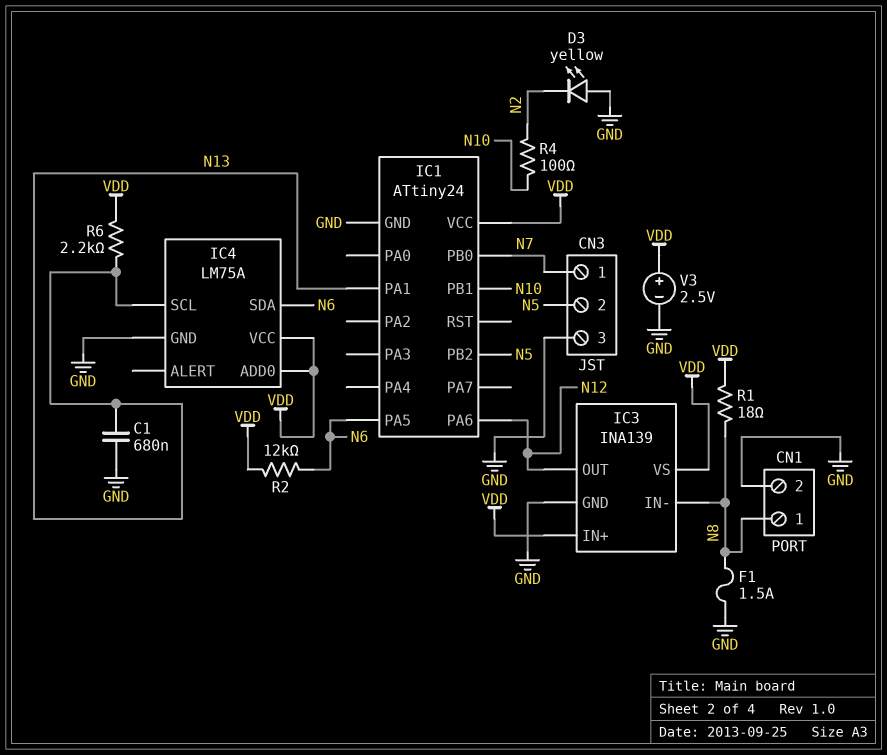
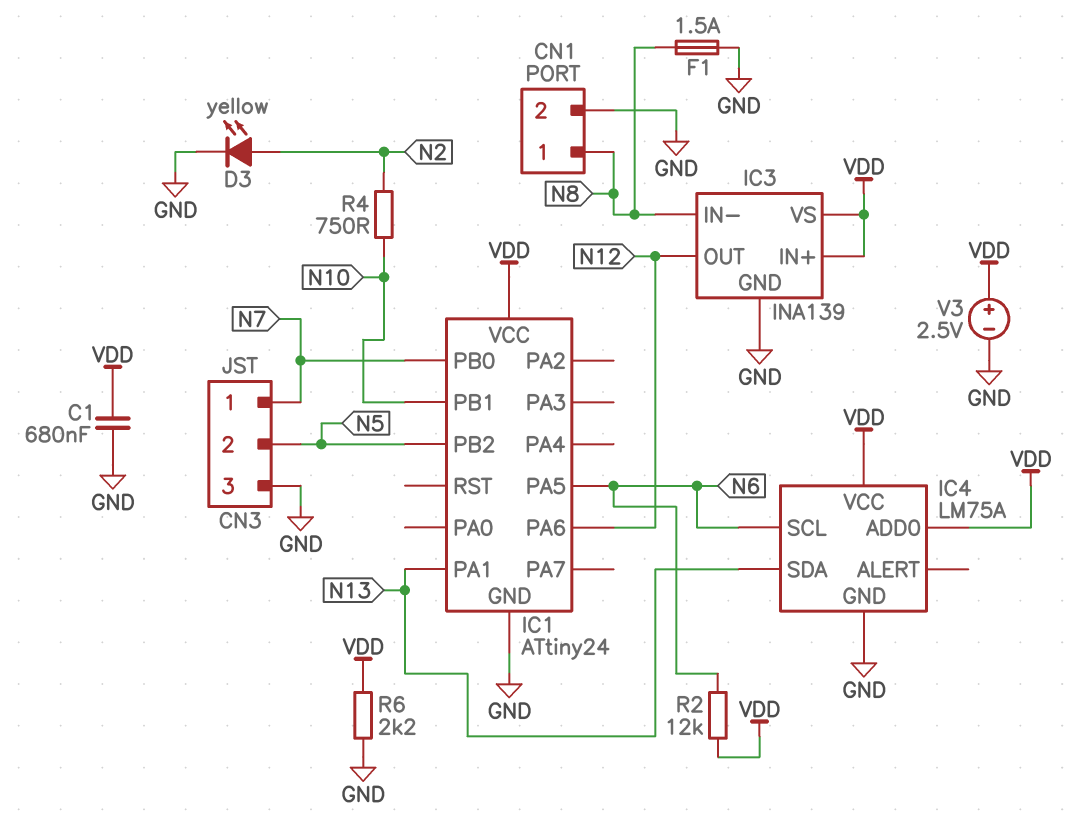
C1: 680nF (GND, N13) -> 680nF (GND, VDD)
D3: LED yellow (A GND, K N2) -> LED yellow (A N2, K GND)
IC4 pin SCL: N13 -> N6
IC4 pin SDA: N6 -> N13
R1: 18 (N8, VDD) -> none
R4: 100 (N2, N10) -> 750 (N2, N10)
R6: 2.2k (N13, VDD) -> 2.2k (GND, VDD)

